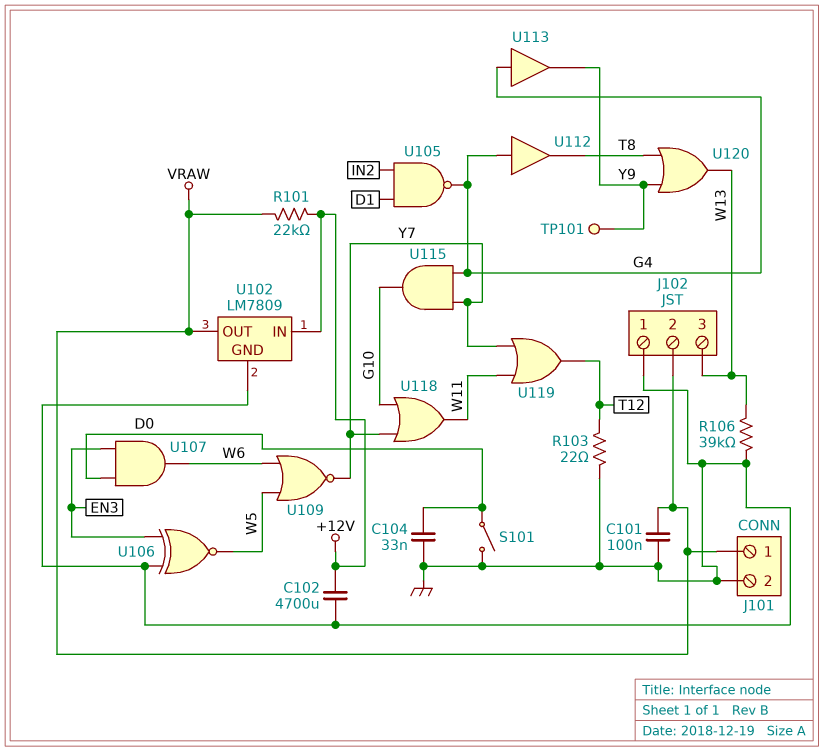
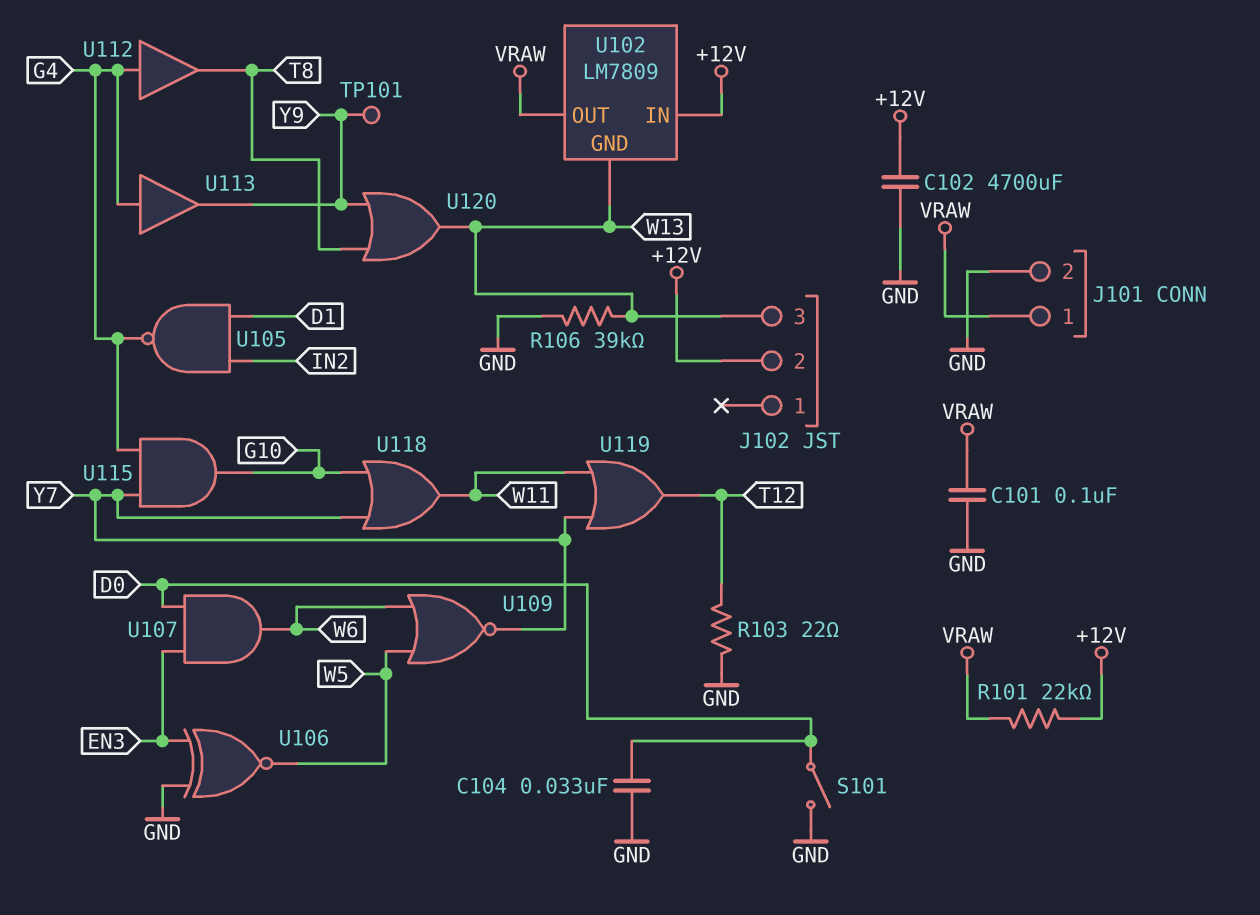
J102 pin 1: GND -> none
J102 pin 2: VRAW -> +12V
U102 pin GND: GND -> W13

